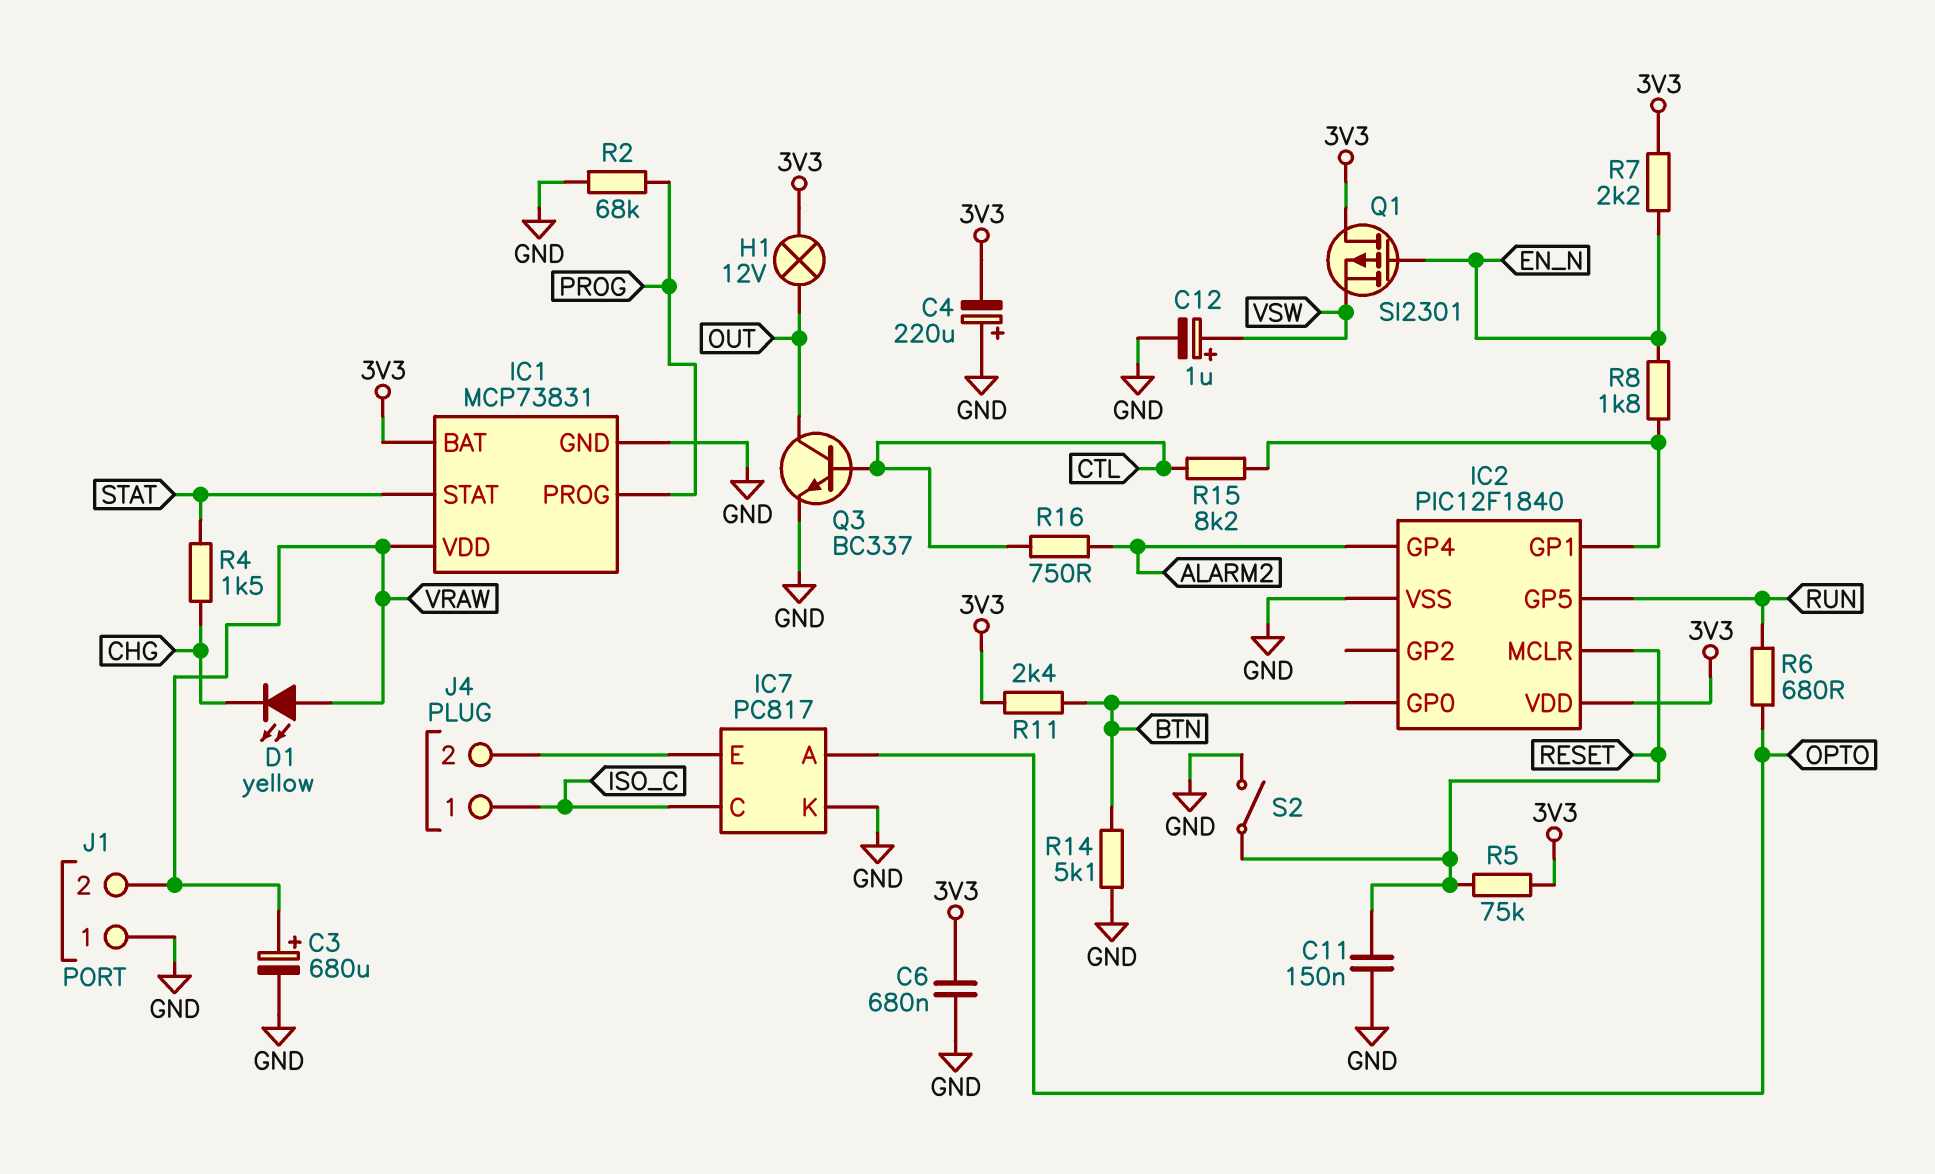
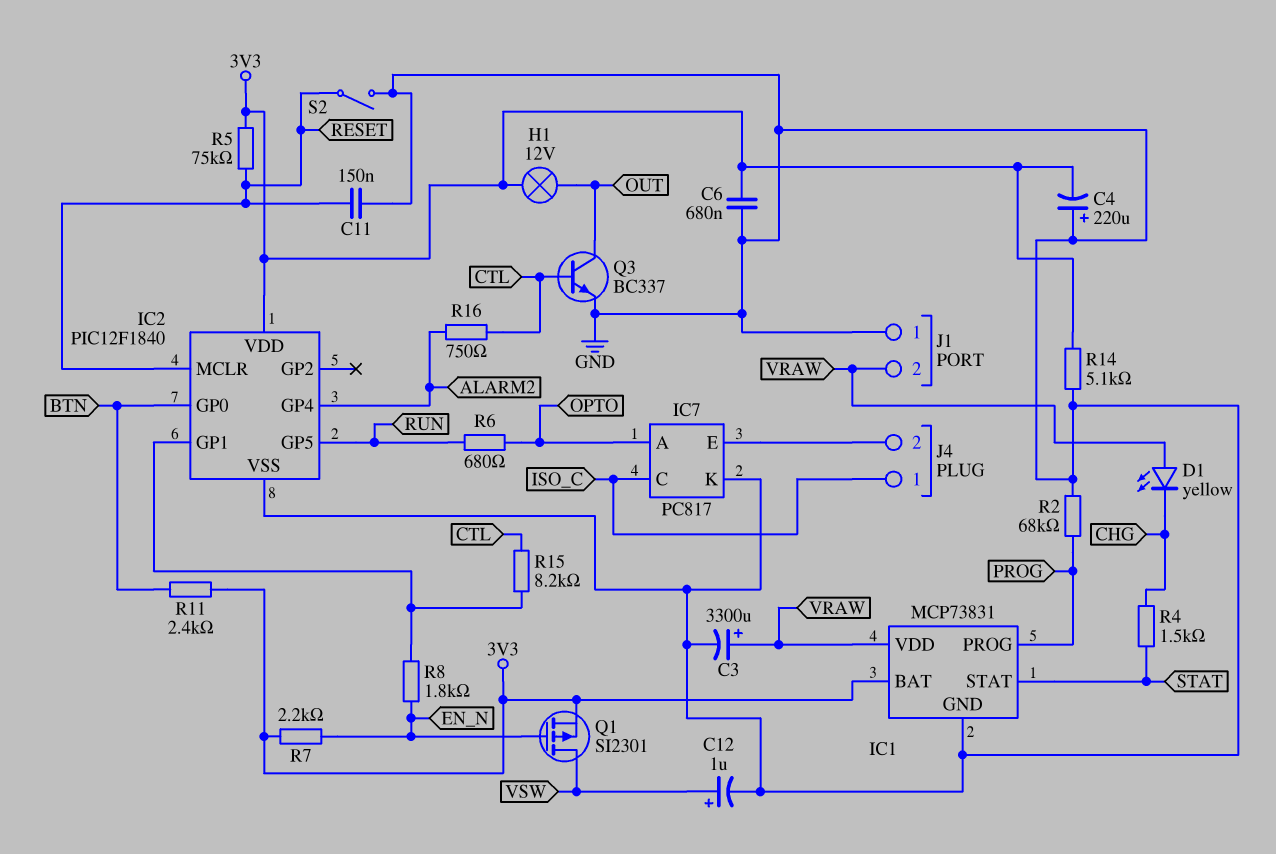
C3: 680uF (plus VRAW, minus GND) -> 3300uF (plus VRAW, minus GND)
Q1: PMOS SI2301 (G EN_N, D 3V3, S VSW) -> PMOS SI2301 (G EN_N, D VSW, S 3V3)
R14: 5.1k (BTN, GND) -> 5.1k (3V3, GND)

